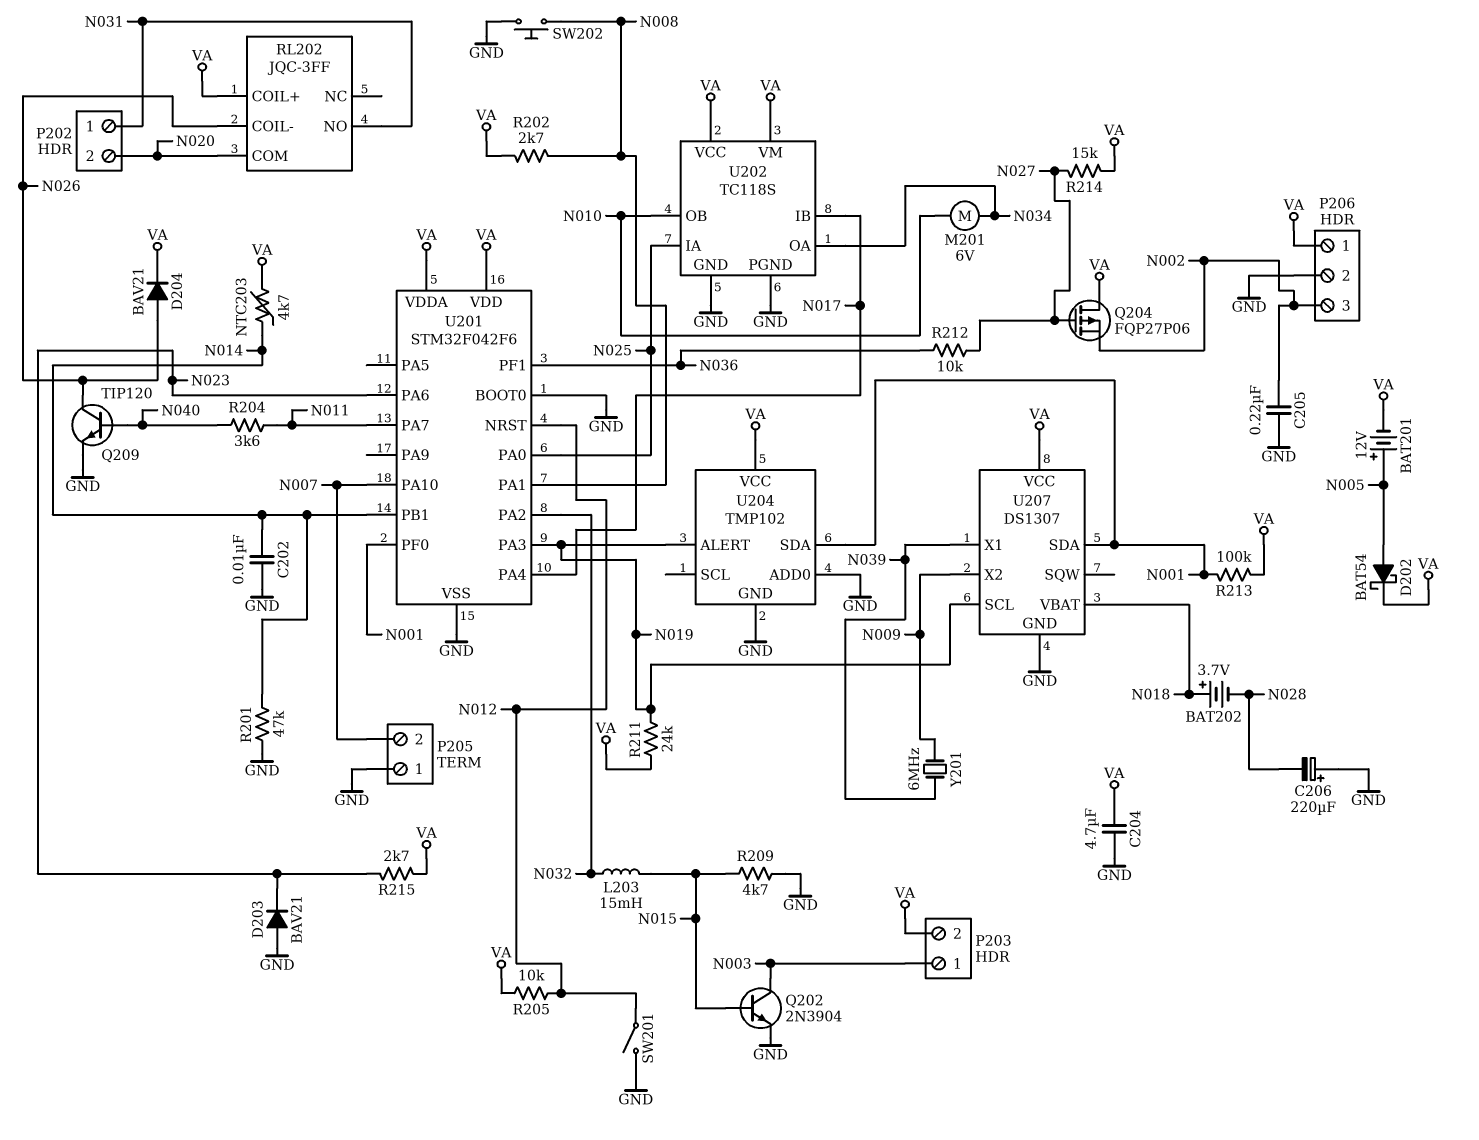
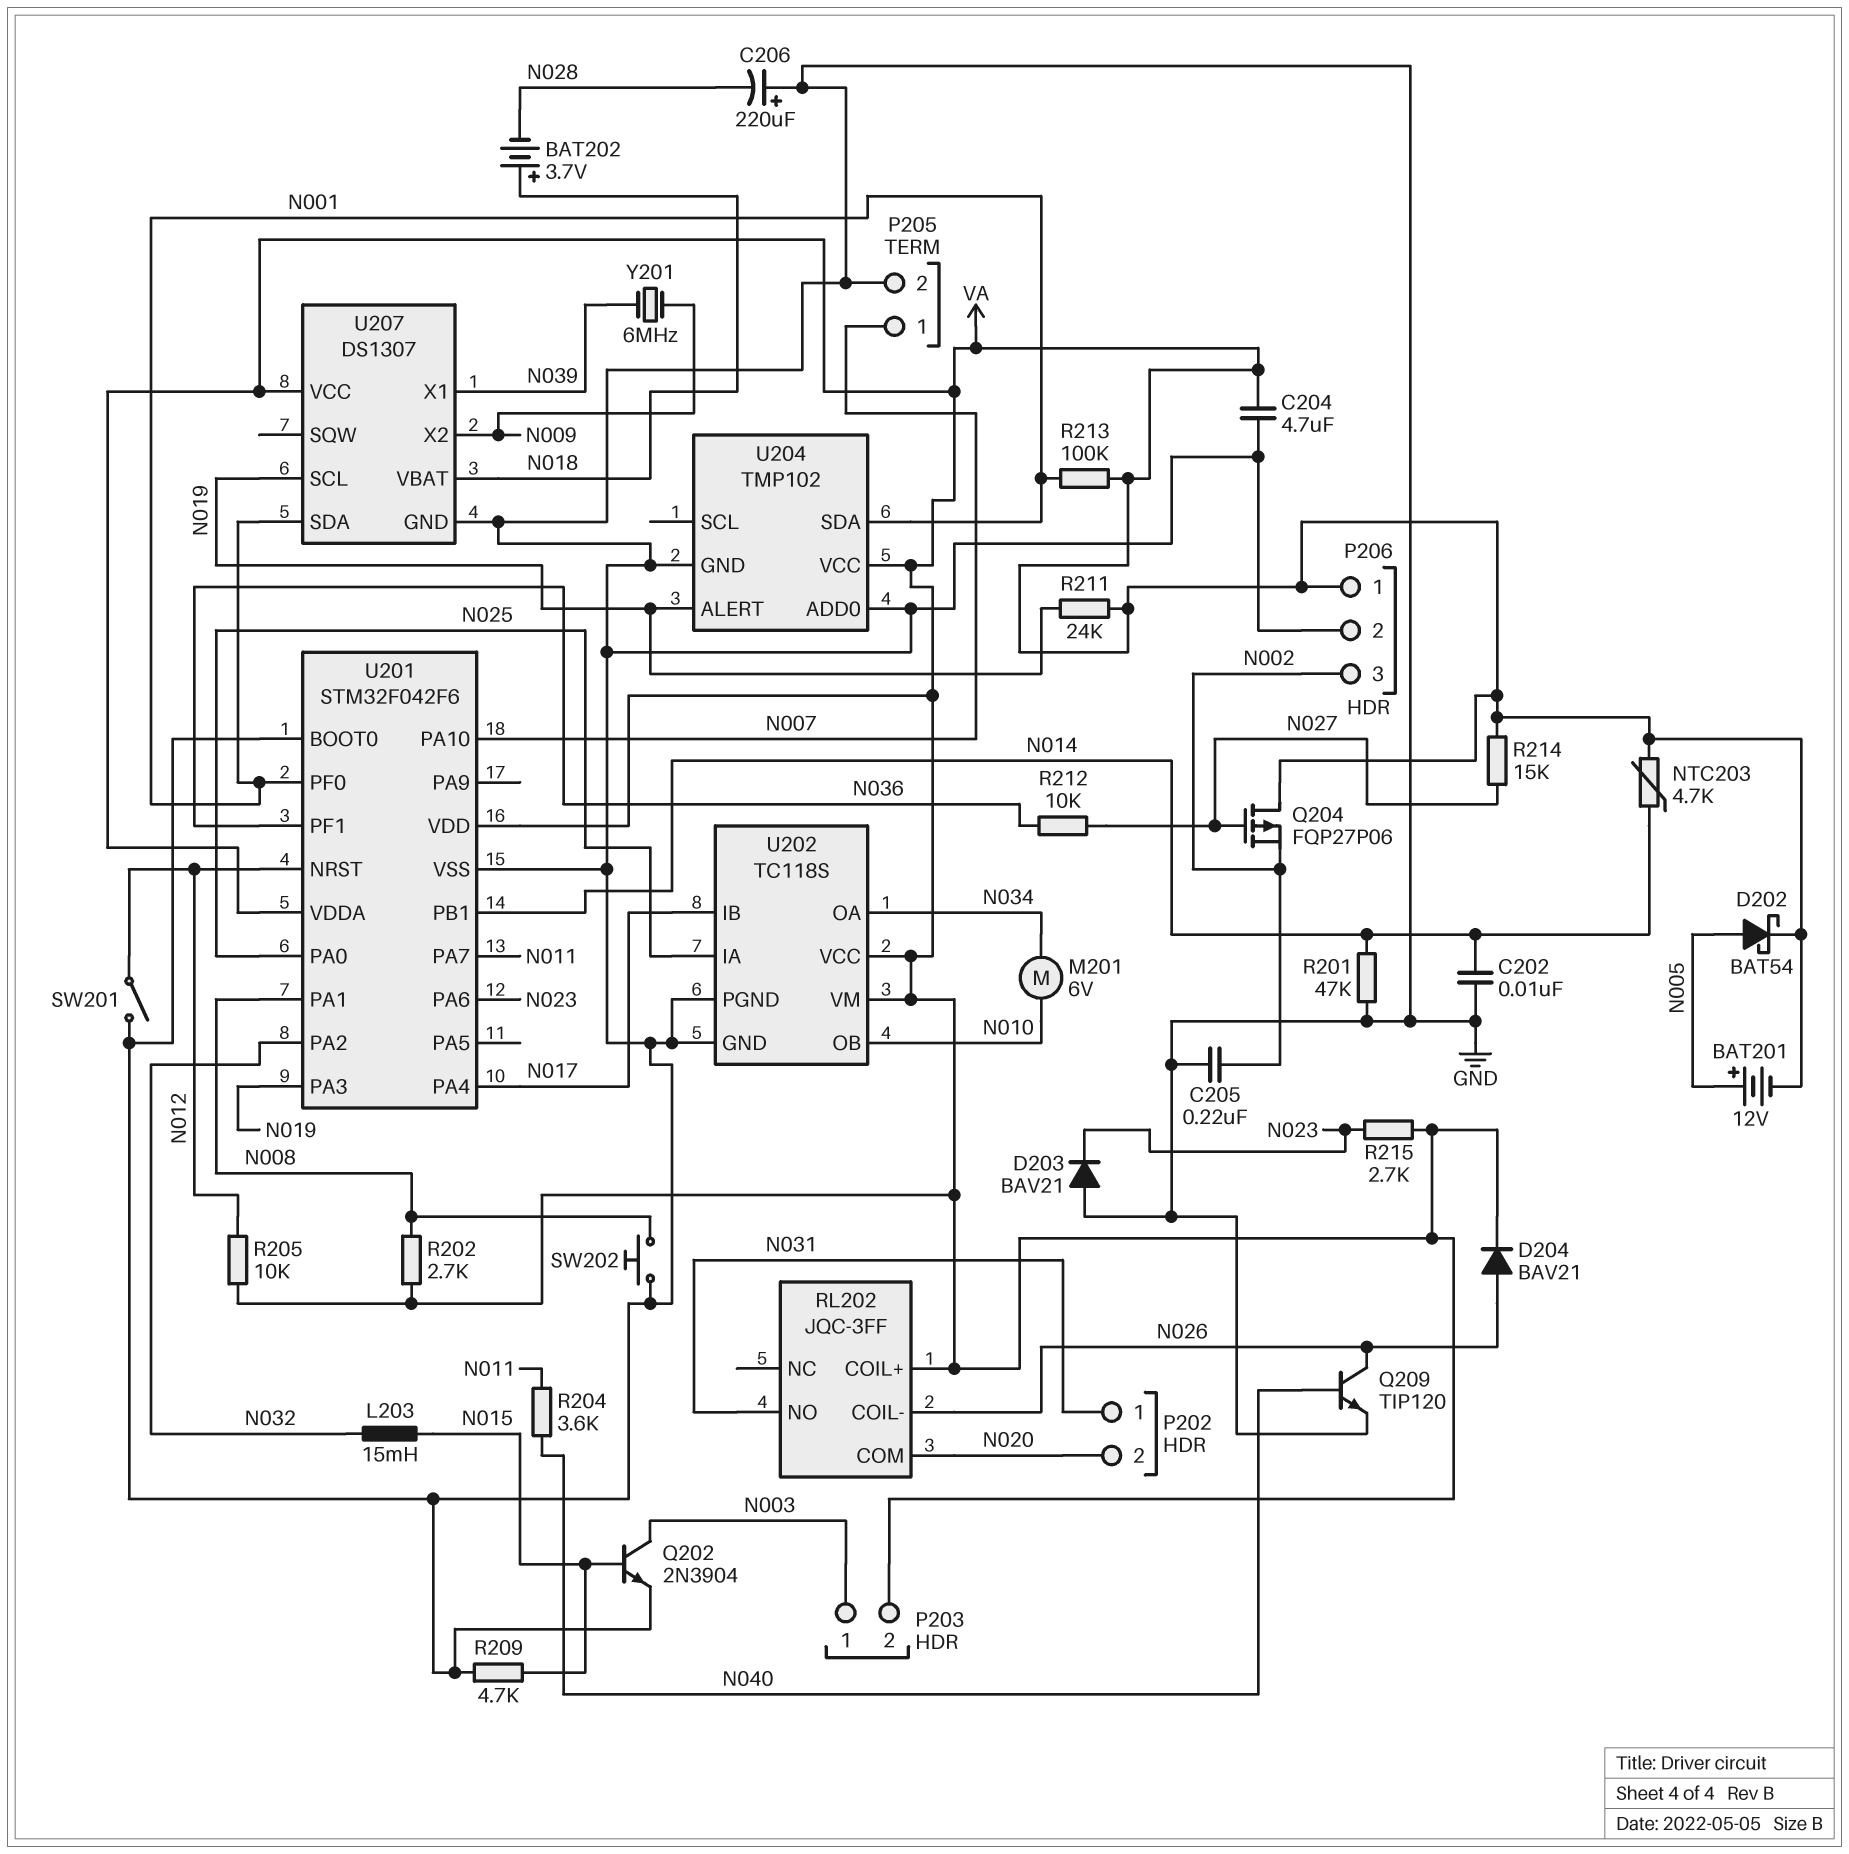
P205 pin 1: GND -> N007
P205 pin 2: N007 -> GND

